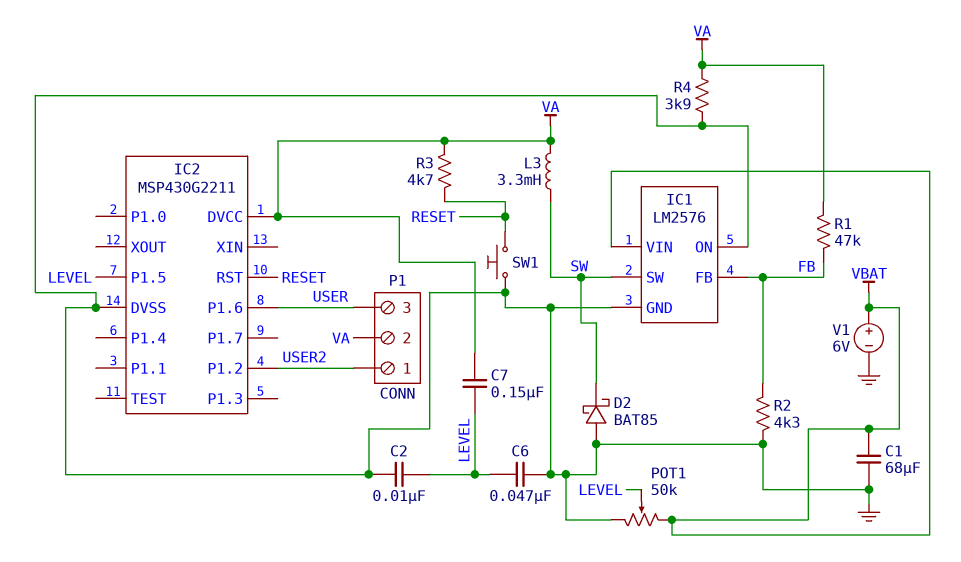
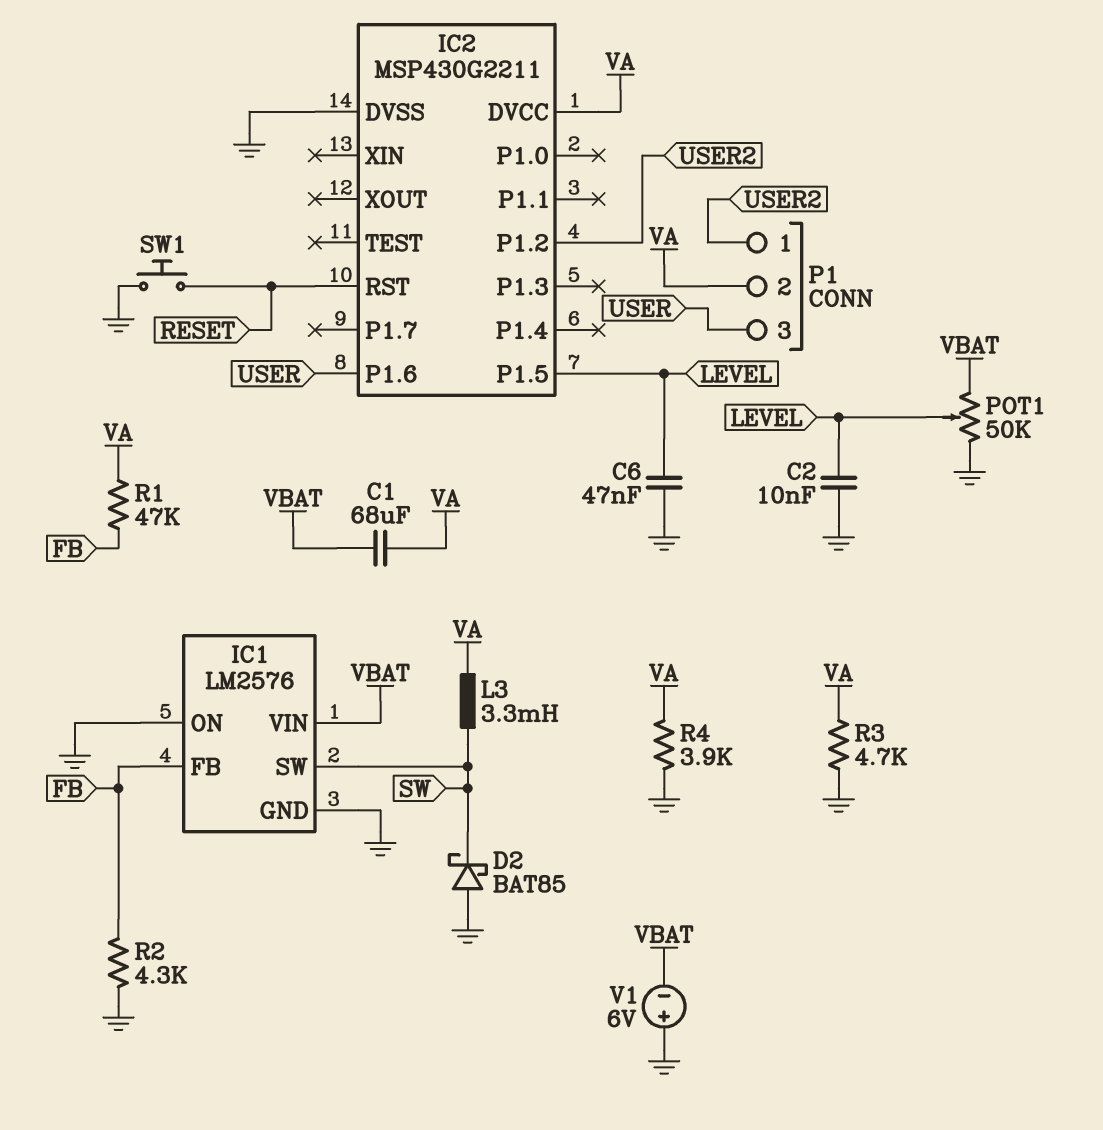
C1: 68uF (GND, VBAT) -> 68uF (VA, VBAT)
C7: 150nF (LEVEL, VA) -> none
R3: 4.7k (RESET, VA) -> 4.7k (GND, VA)
V1: 6V (plus VBAT, minus GND) -> 6V (plus GND, minus VBAT)

